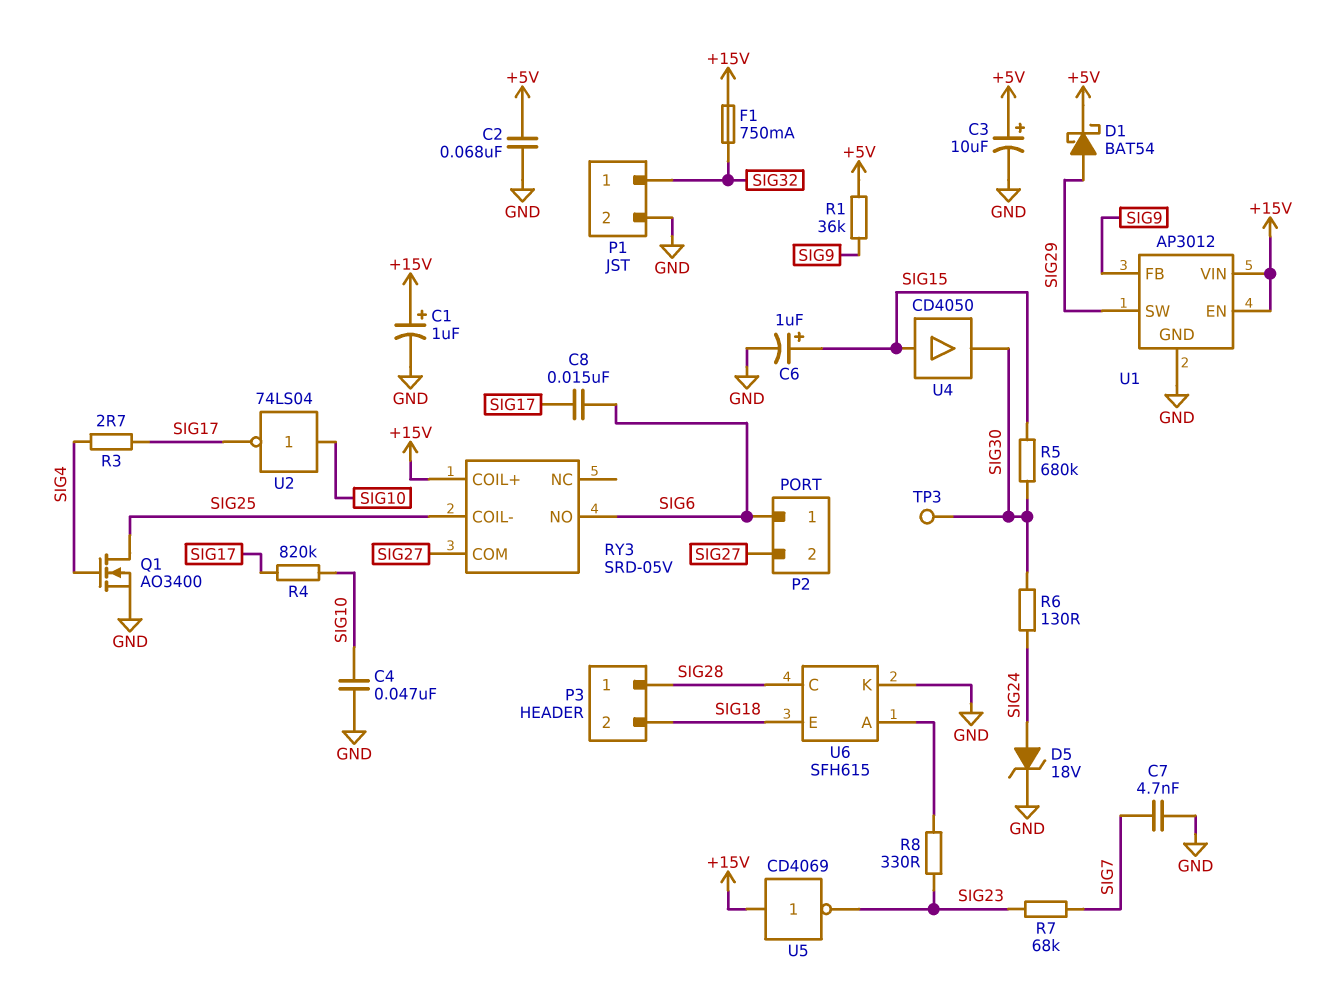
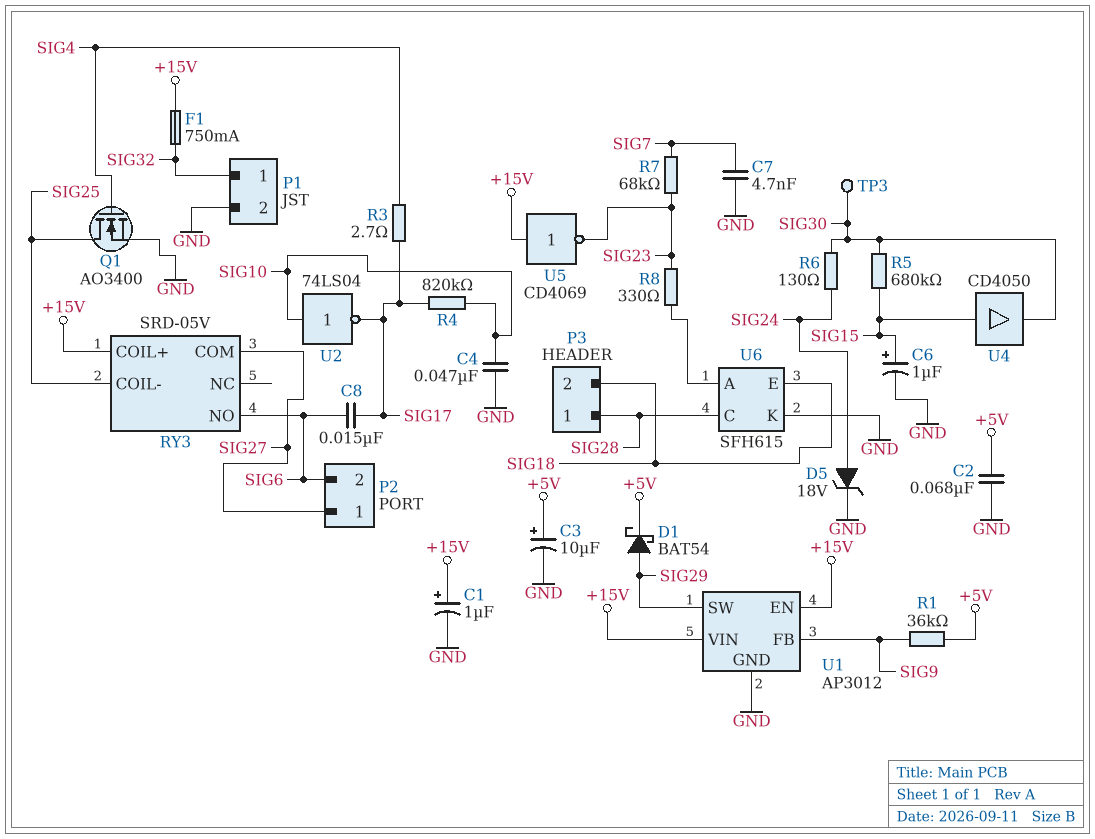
P2 pin 1: SIG6 -> SIG27
P2 pin 2: SIG27 -> SIG6

